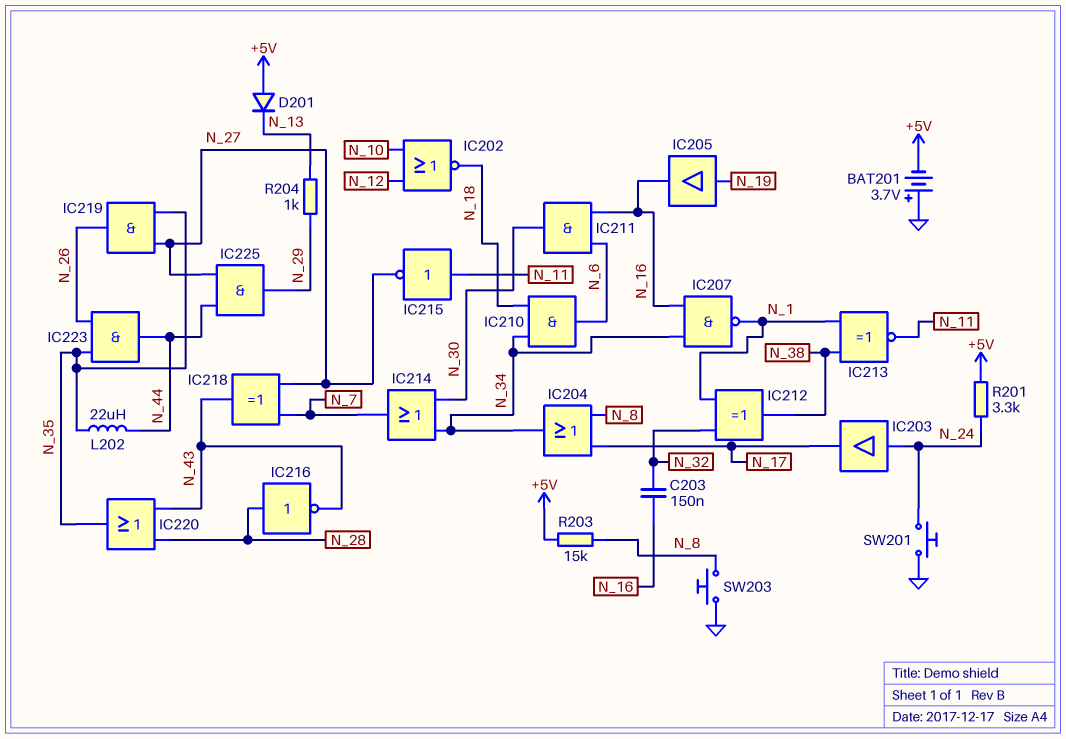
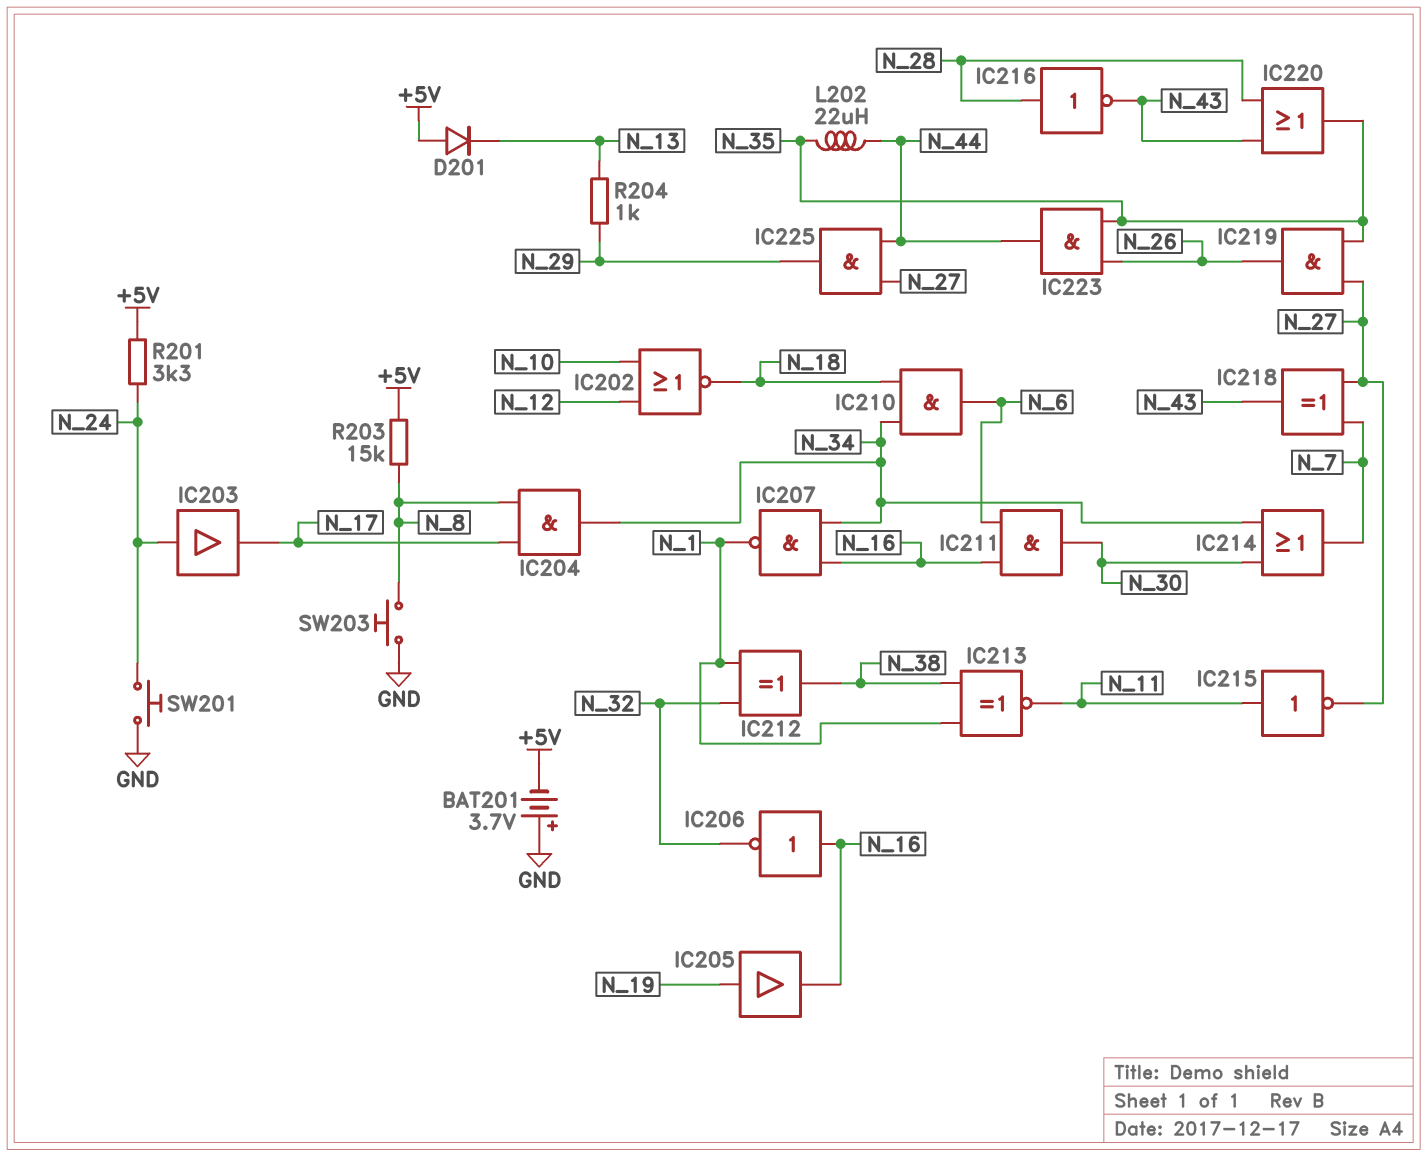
C203: 150nF (N_16, N_32) -> none
IC204: OR (in N_8, in N_17, out N_34) -> AND (in N_8, in N_17, out N_34)
IC206: none -> NOT (in N_16, out N_32)

